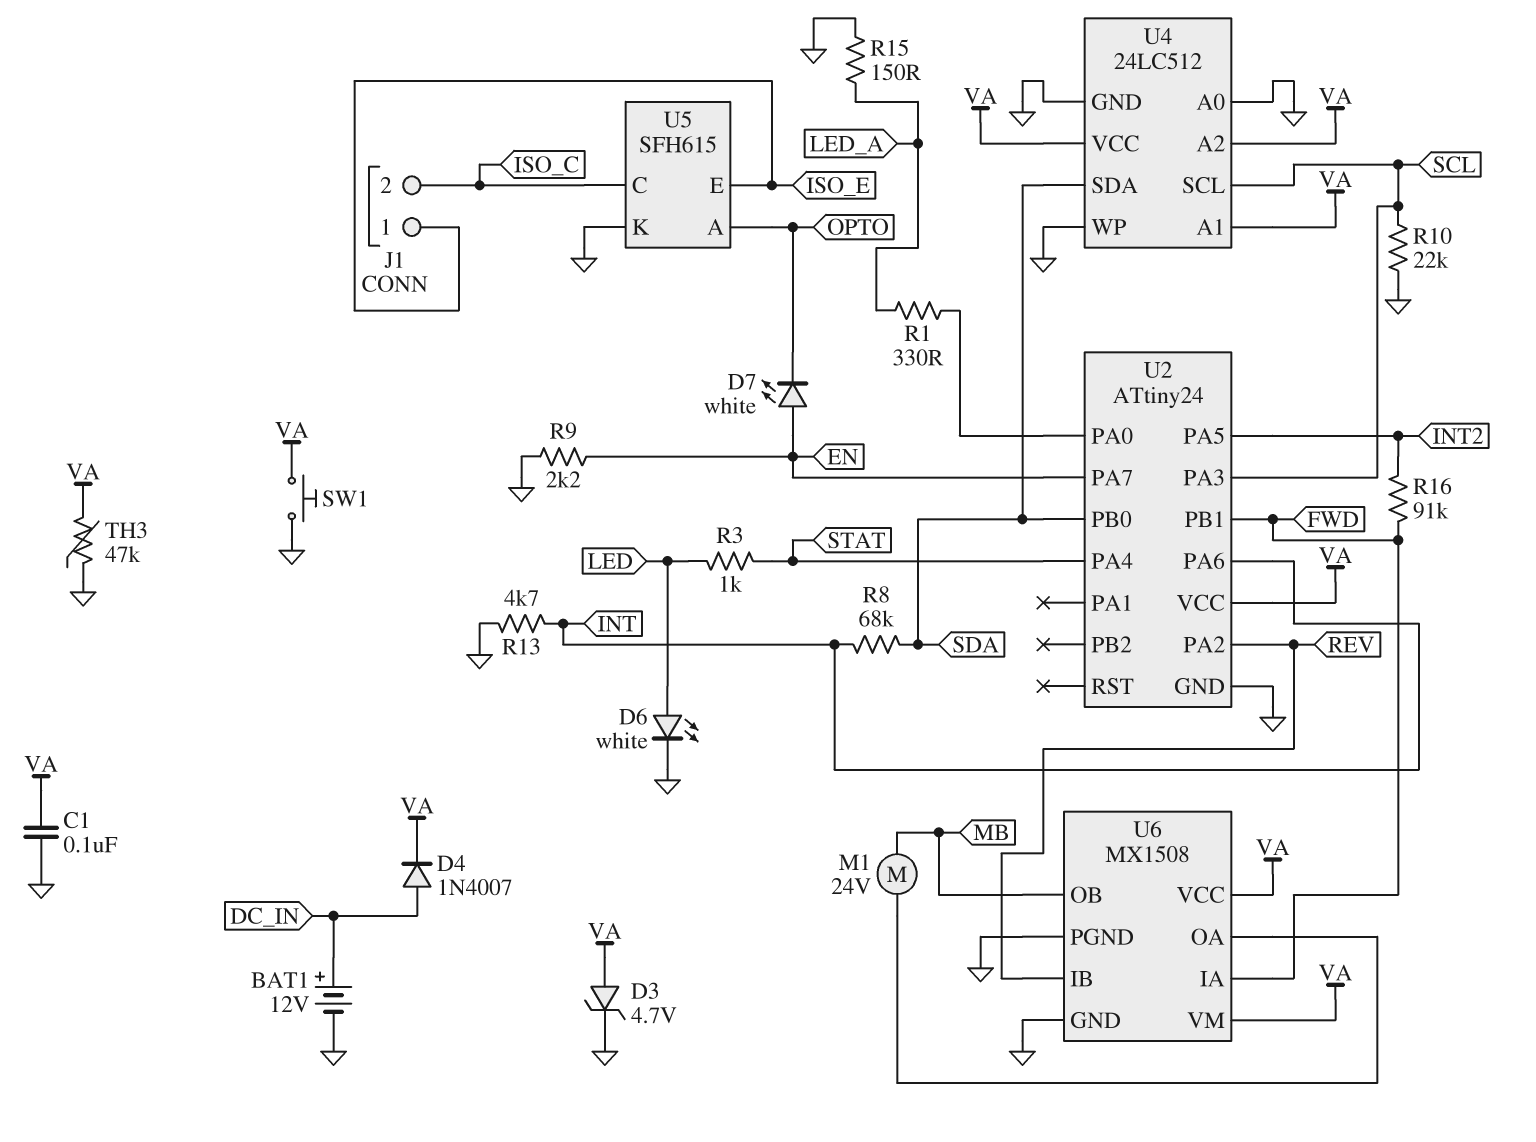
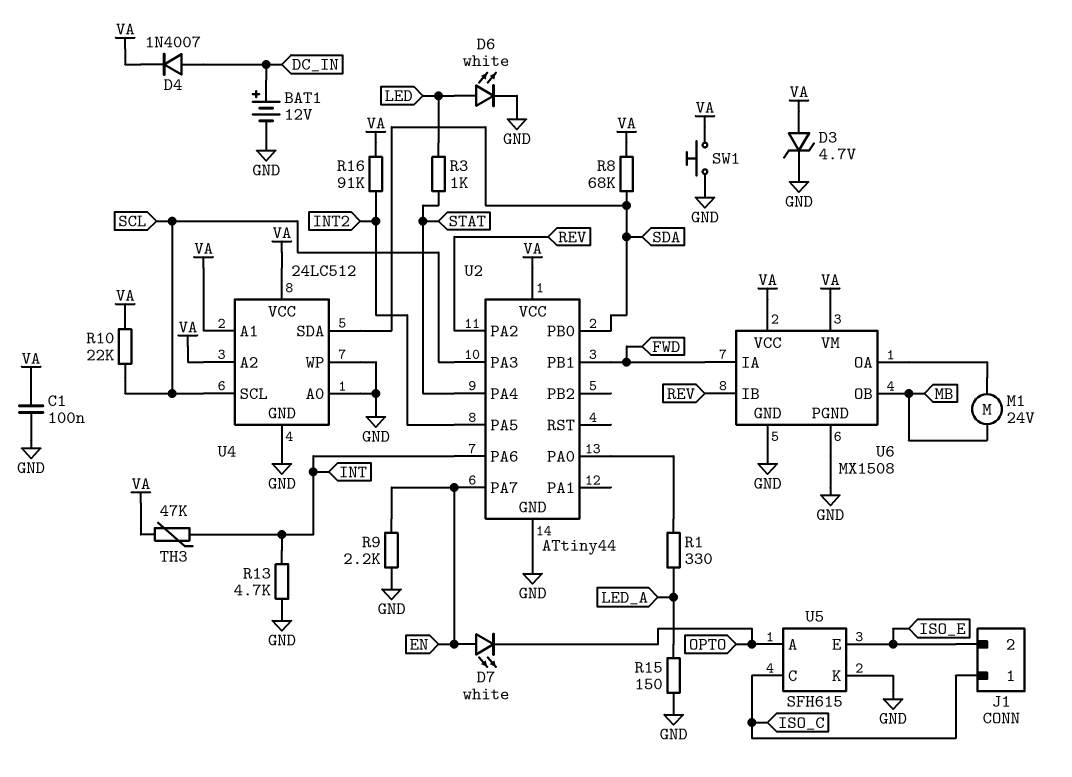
J1 pin 1: ISO_E -> ISO_C
J1 pin 2: ISO_C -> ISO_E
R8: 68k (INT, SDA) -> 68k (SDA, VA)
R10: 22k (GND, SCL) -> 22k (SCL, VA)
R16: 91k (FWD, INT2) -> 91k (INT2, VA)
TH3: 47k (GND, VA) -> 47k (INT, VA)
U2: ATtiny24 -> ATtiny44

